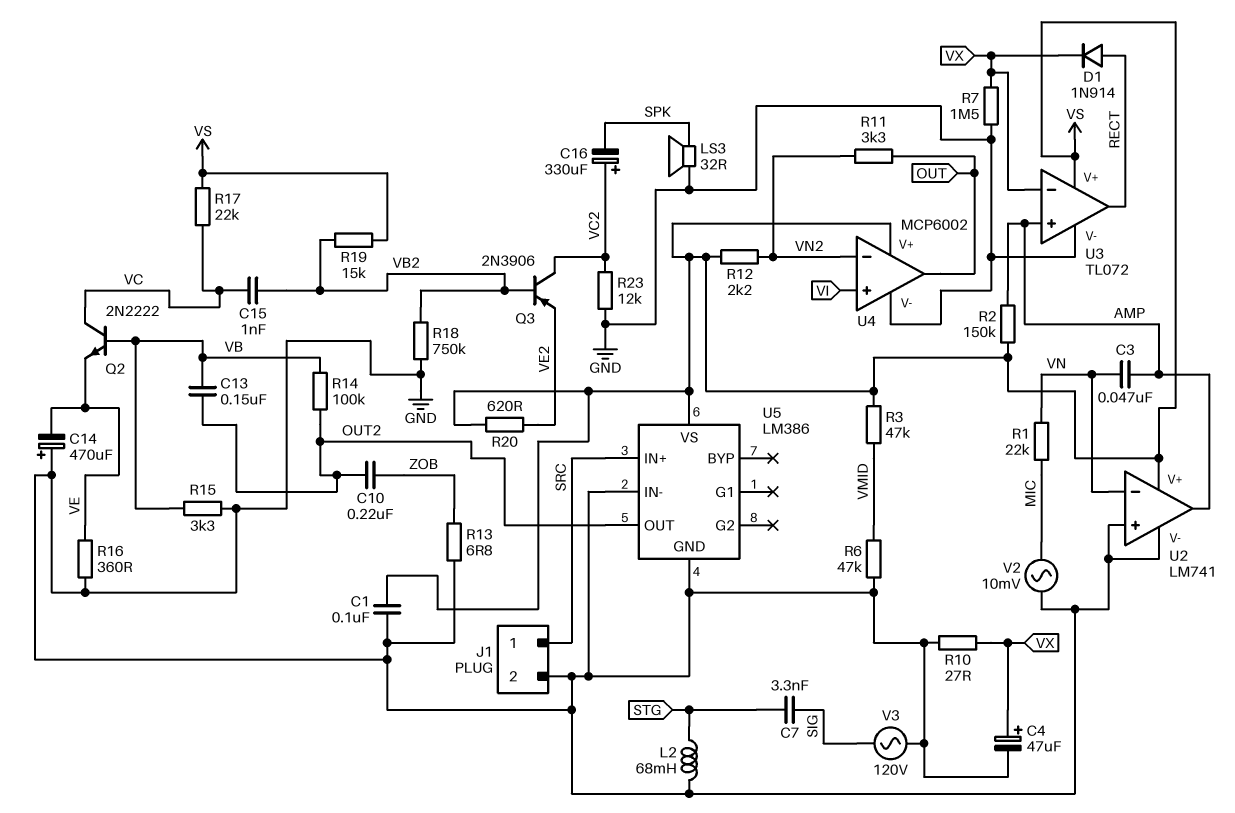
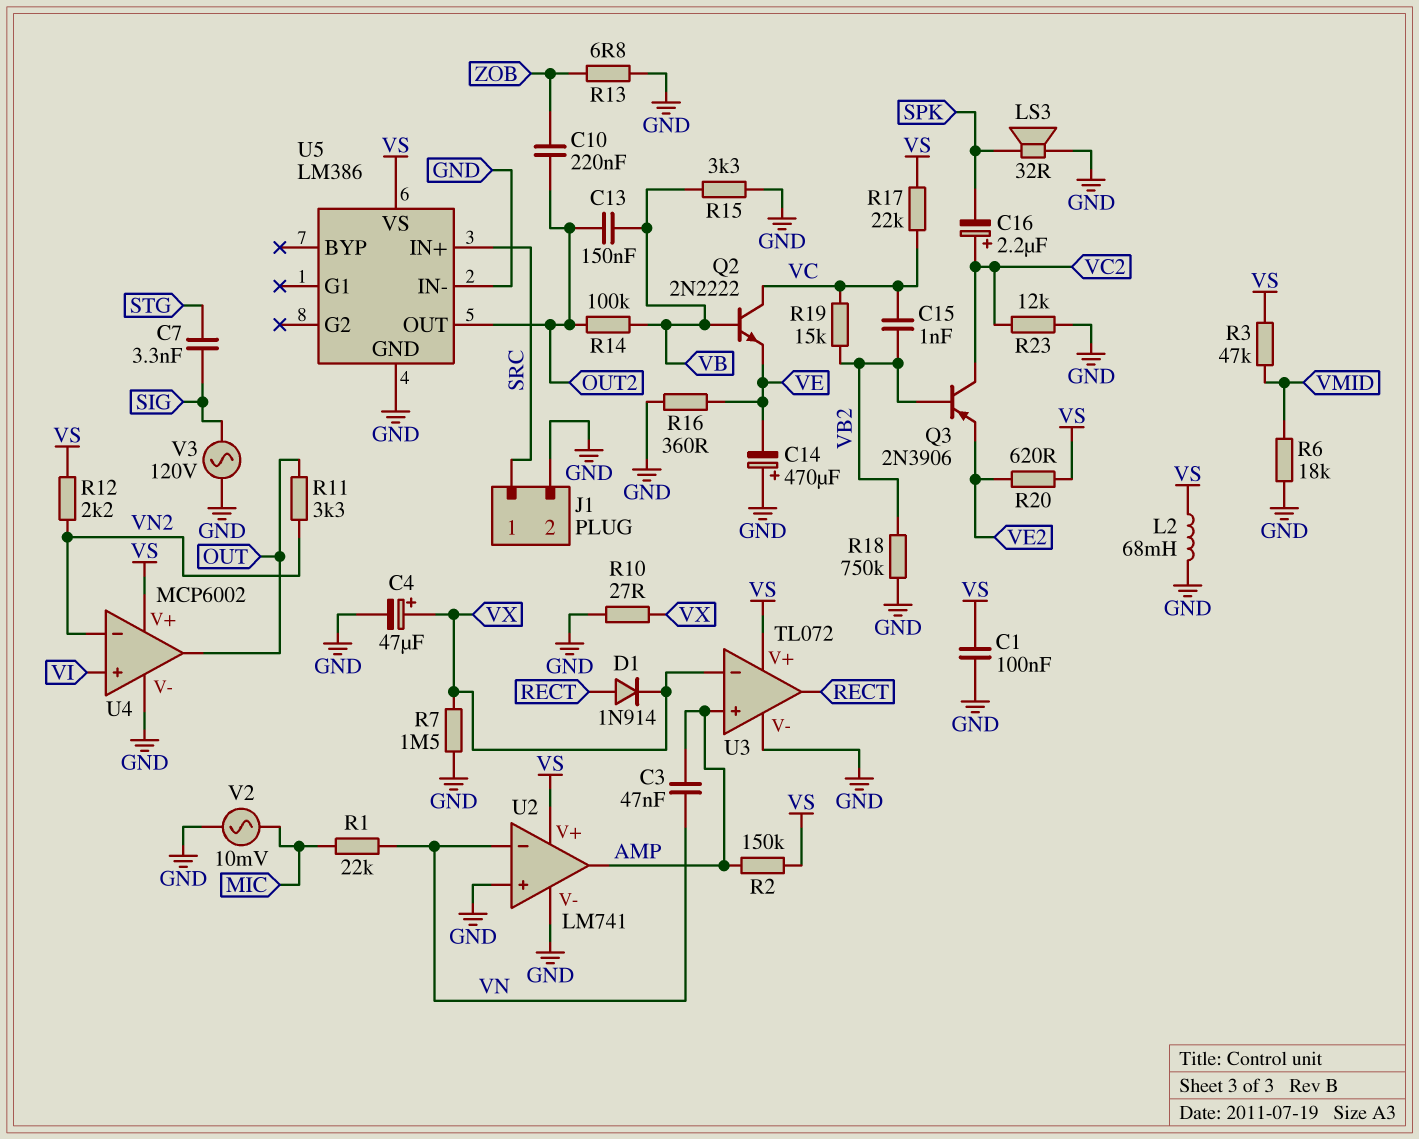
C16: 330uF (plus VC2, minus SPK) -> 2.2uF (plus VC2, minus SPK)
L2: 68mH (GND, STG) -> 68mH (GND, VS)
R6: 47k (GND, VMID) -> 18k (GND, VMID)
R19: 15k (VB2, VS) -> 15k (VB2, VC)

